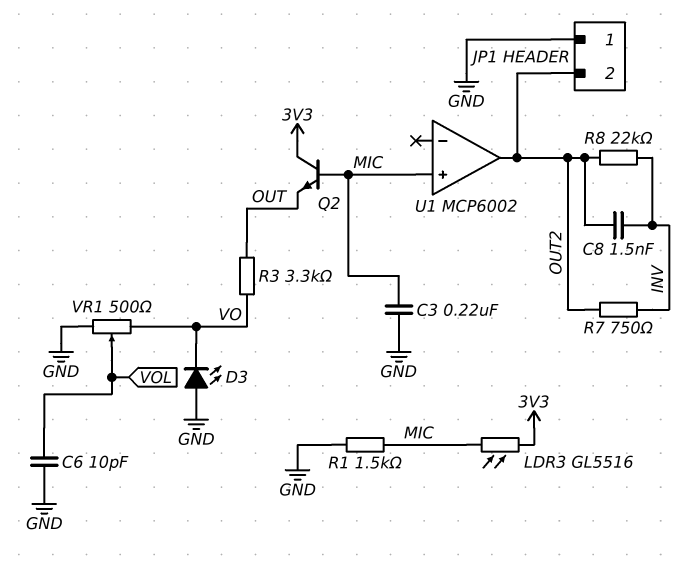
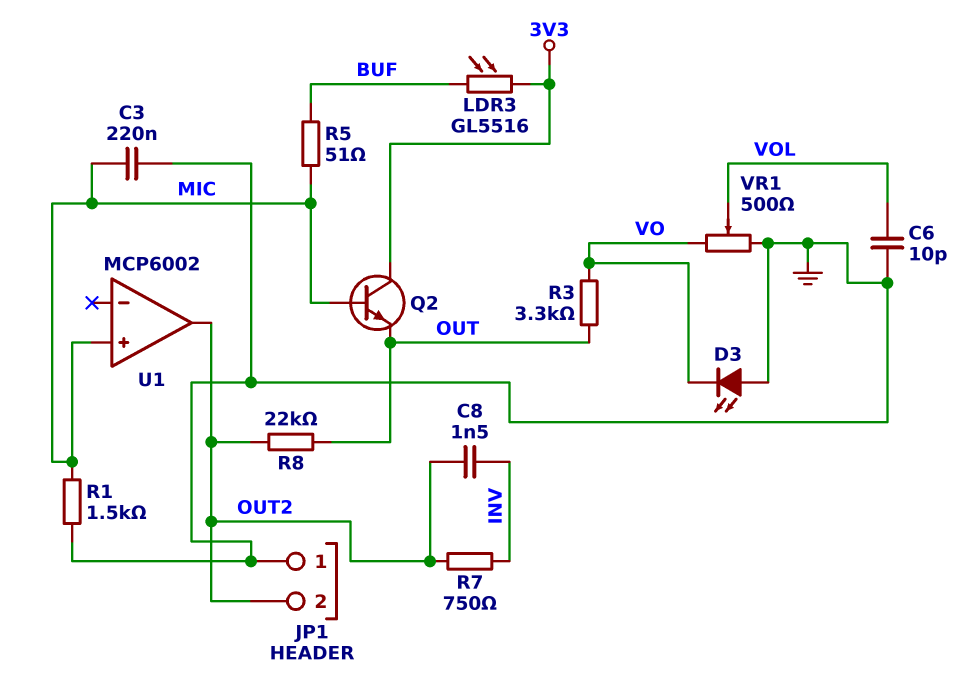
LDR3: GL5516 (3V3, MIC) -> GL5516 (3V3, BUF)
R5: none -> 51 (BUF, MIC)
R8: 22k (INV, OUT2) -> 22k (OUT, OUT2)

